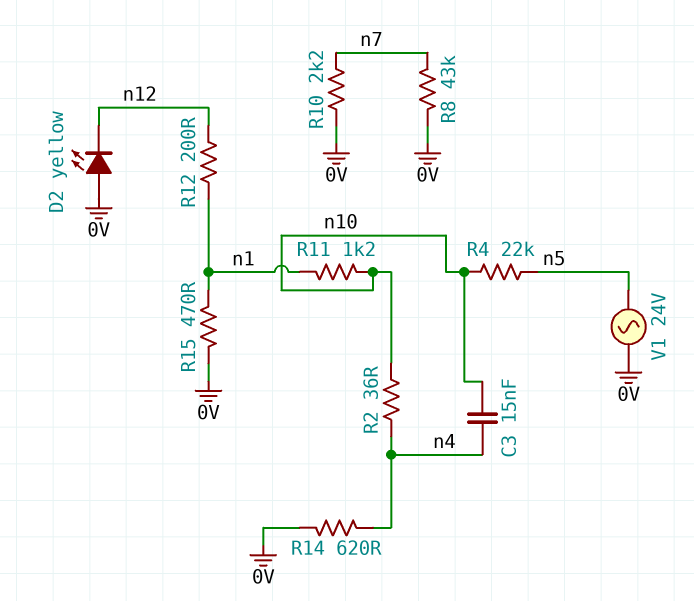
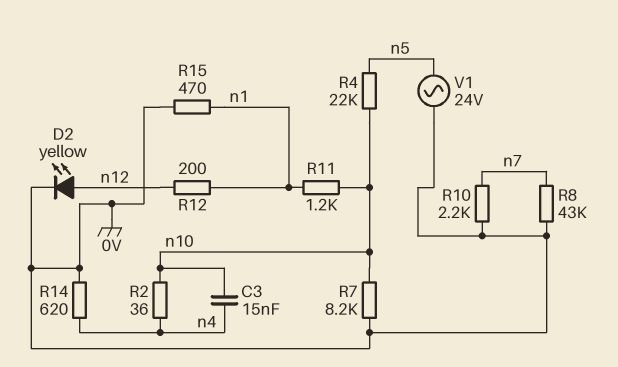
D2: LED yellow (A 0V, K n12) -> LED yellow (A n12, K 0V)
R7: none -> 8.2k (0V, n10)

